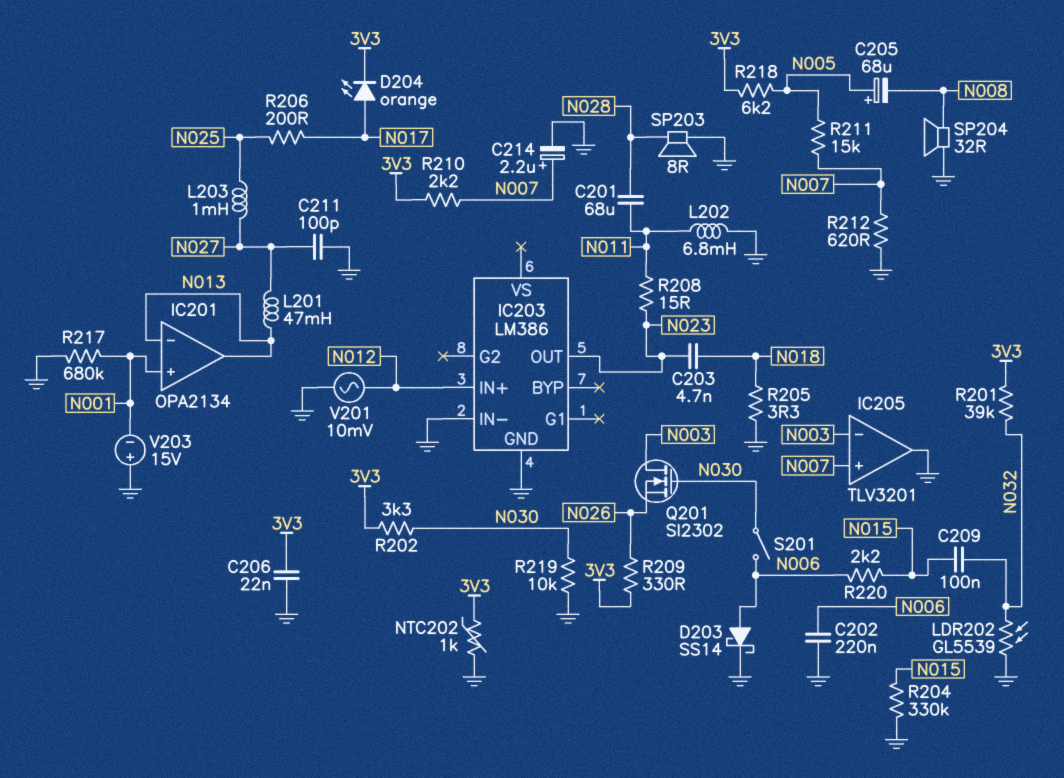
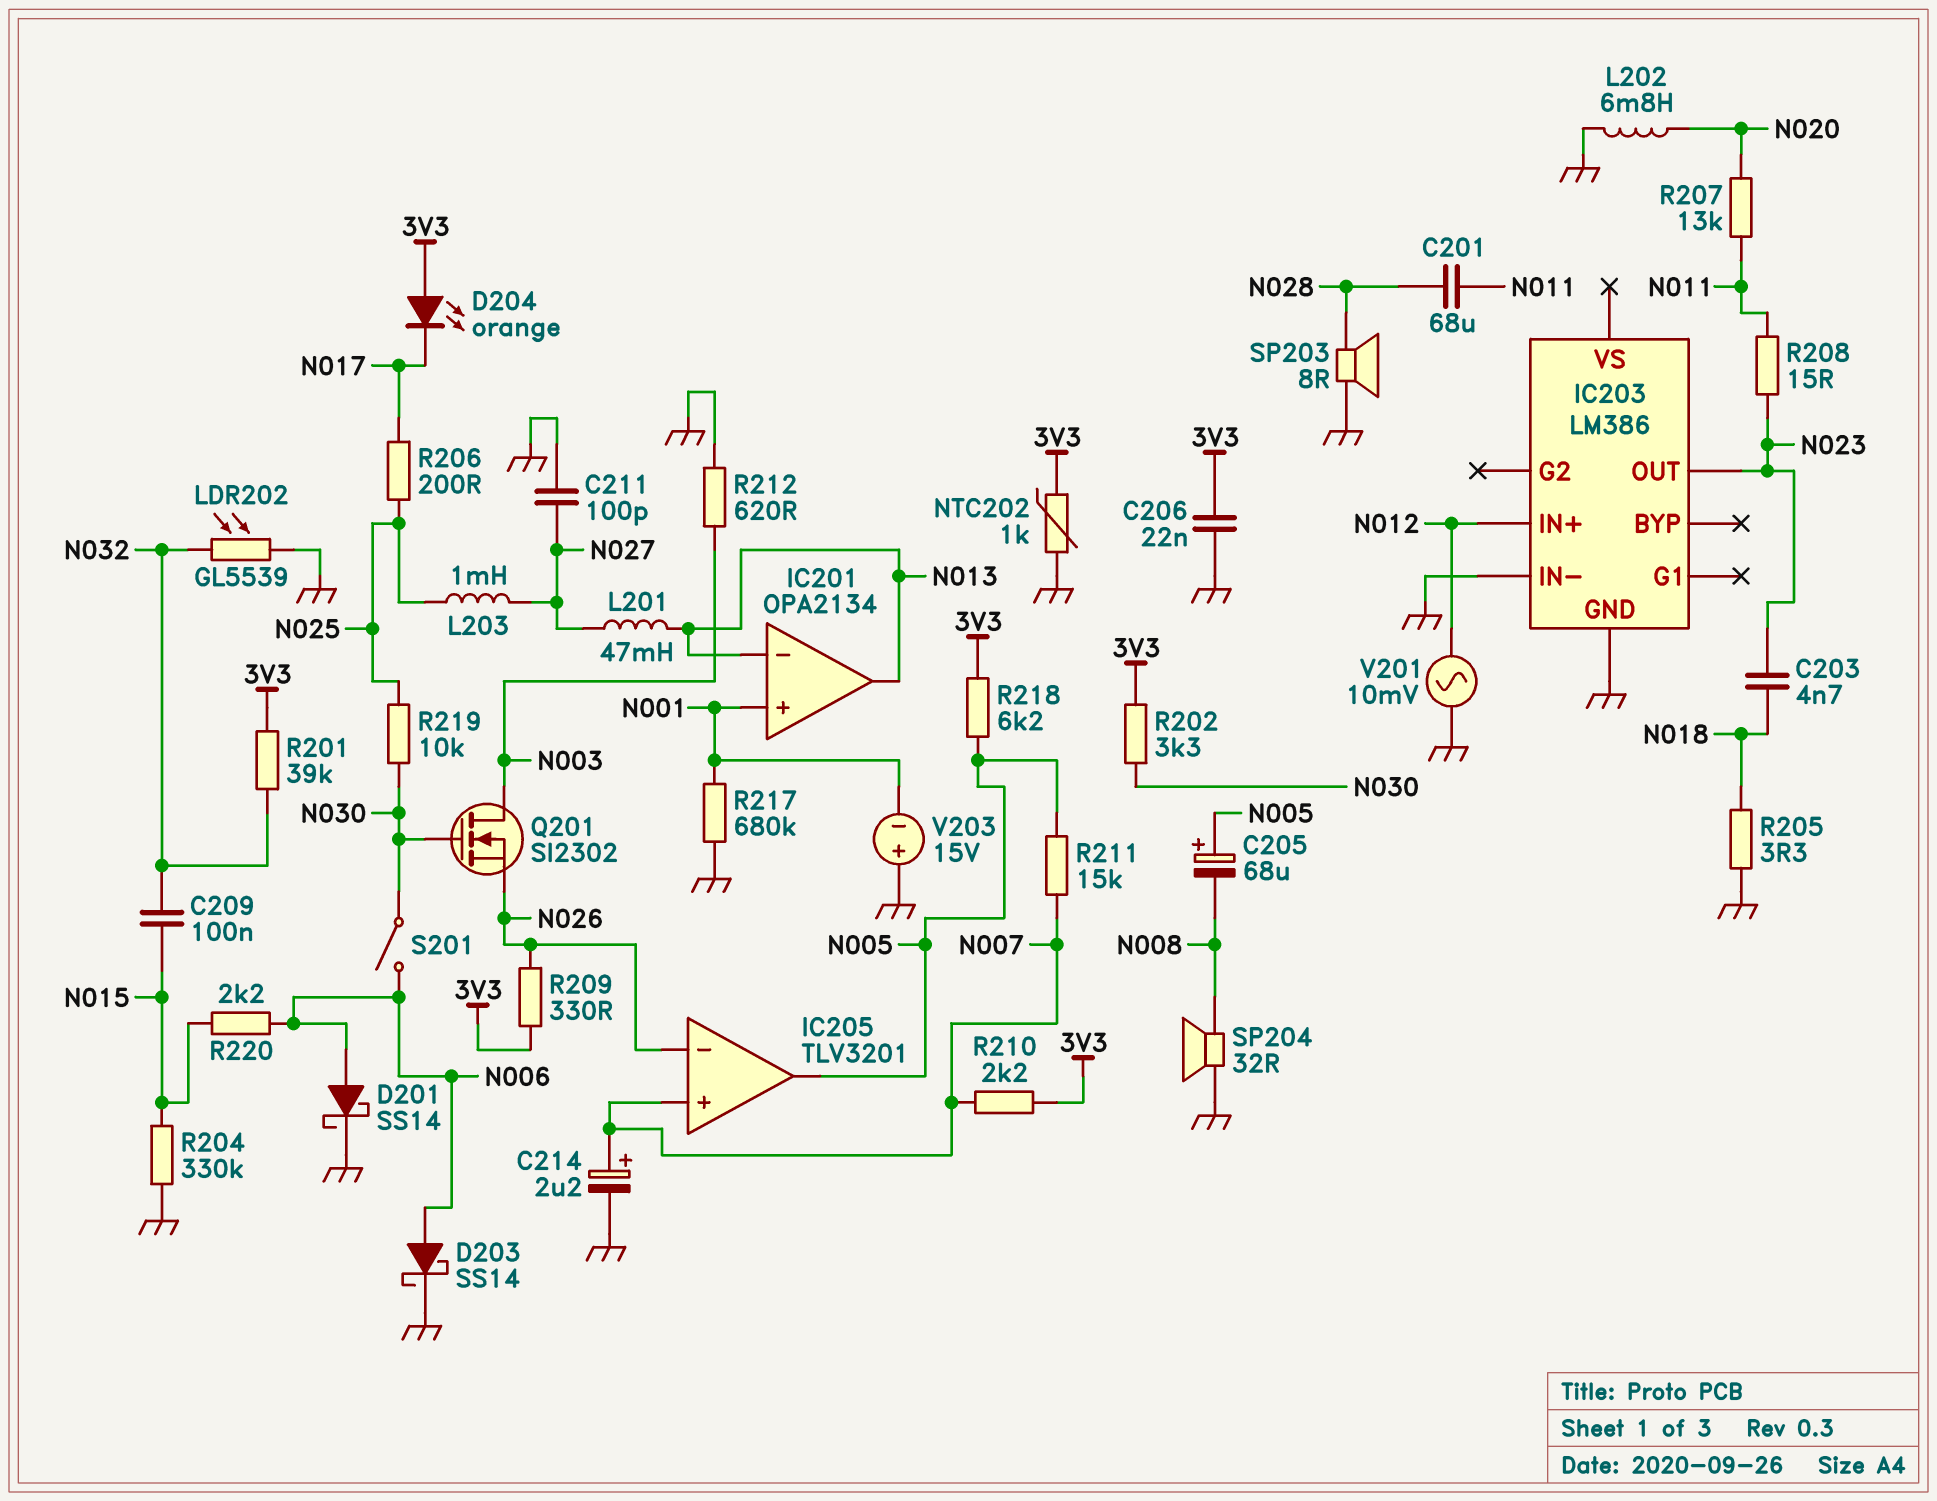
C202: 220nF (GND, N006) -> none
D201: none -> schottky SS14 (A N006, K GND)
D204: LED orange (A N017, K 3V3) -> LED orange (A 3V3, K N017)
IC205 pin in-: N003 -> N026
IC205 pin out: GND -> N005
L202: 6.8mH (GND, N011) -> 6.8mH (GND, N020)
R207: none -> 13k (N011, N020)
R212: 620 (GND, N007) -> 620 (GND, N003)
R219: 10k (GND, N030) -> 10k (N025, N030)

